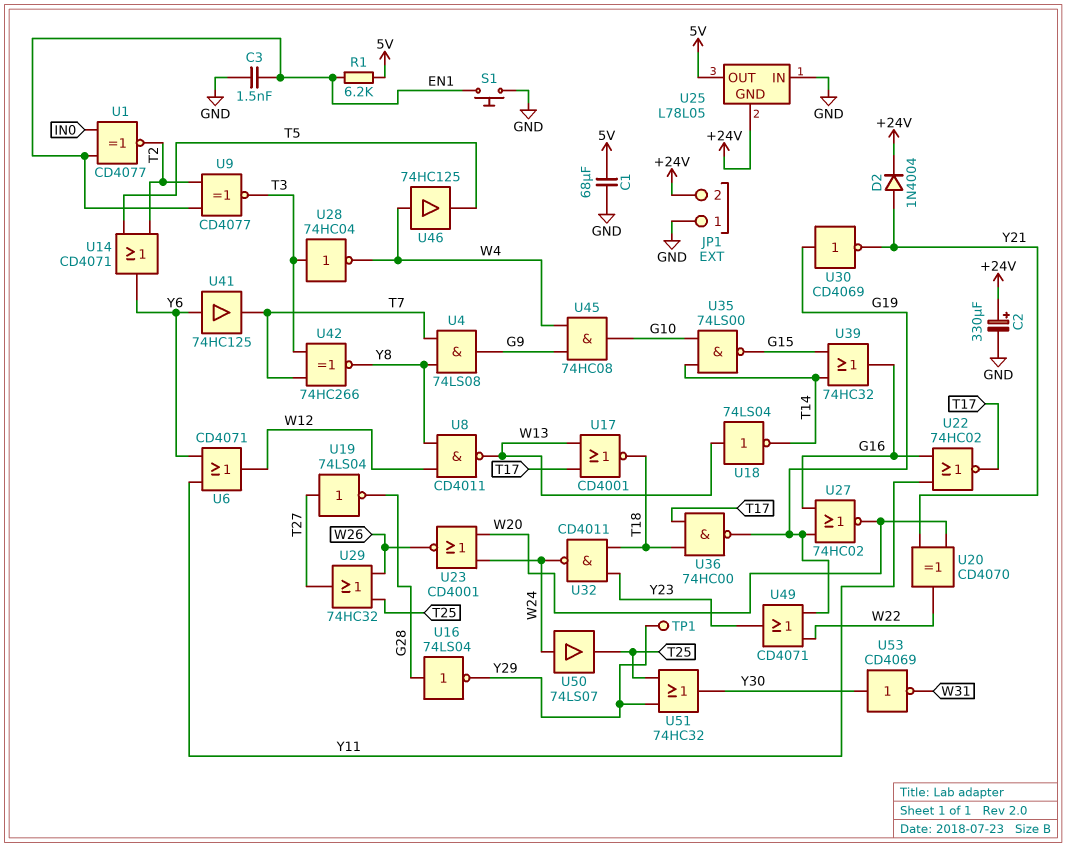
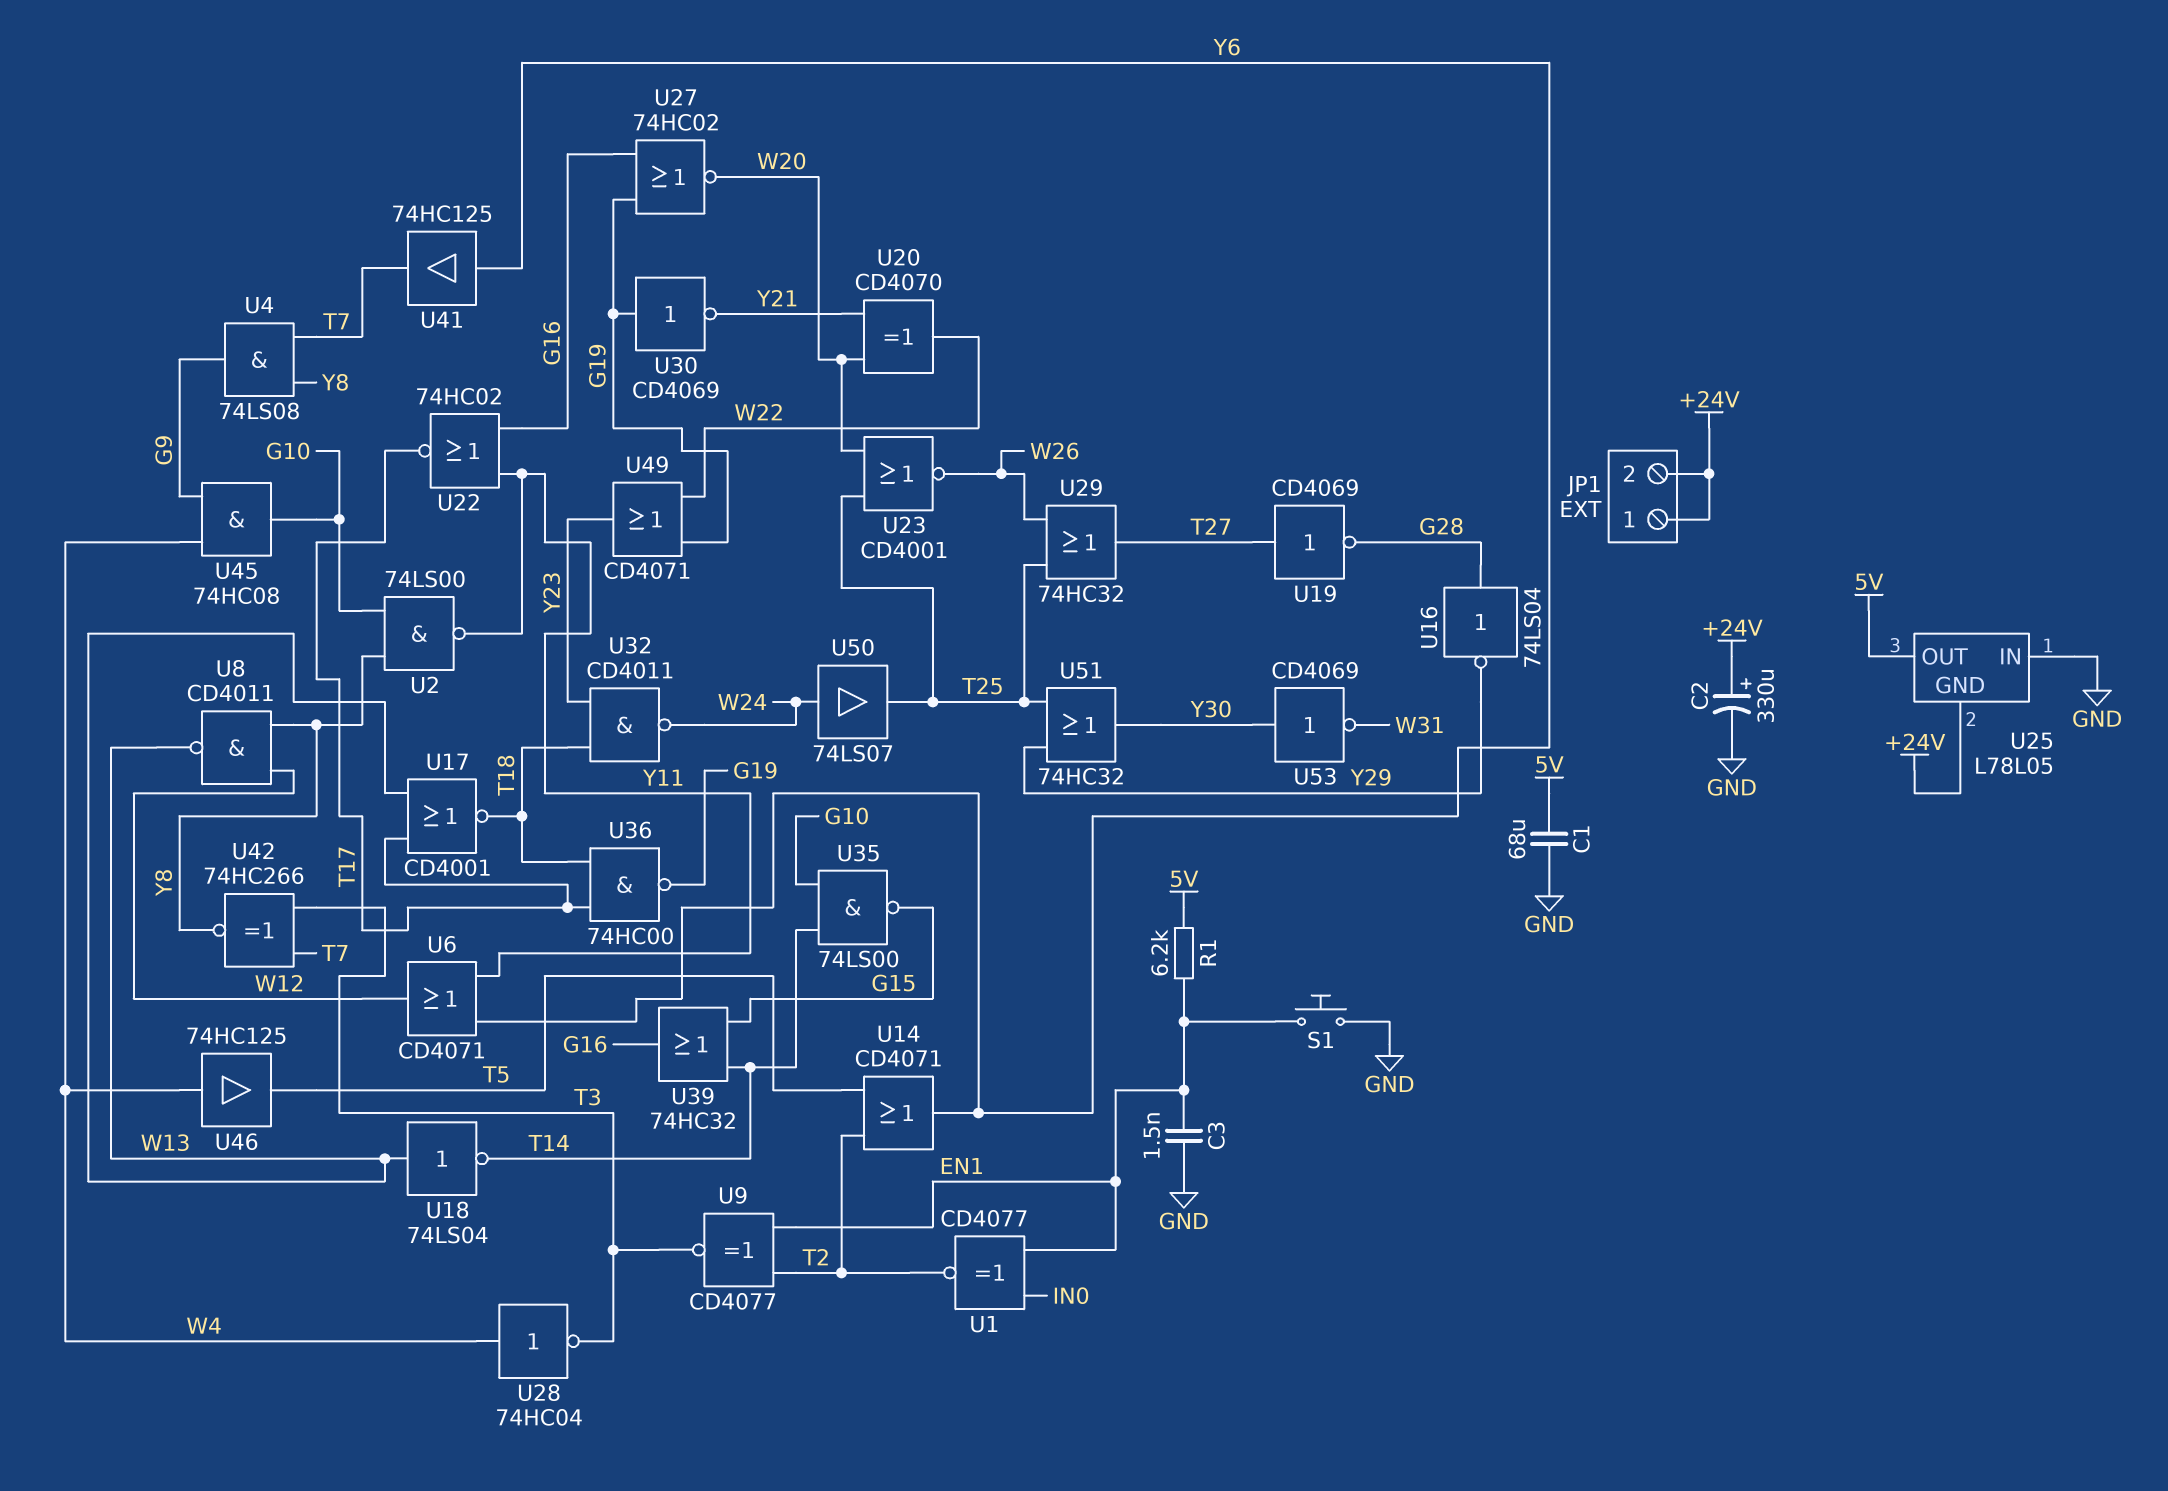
D2: diode 1N4004 (A Y21, K +24V) -> none
JP1 pin 1: GND -> +24V
TP1: test point (Y29) -> none
U2: none -> NAND 74LS00 (in G10, in Y8, out Y11)
U19: NOT 74LS04 (in T27, out G28) -> NOT CD4069 (in T27, out G28)
U23: NOR CD4001 (in W20, in W24, out W26) -> NOR CD4001 (in T25, in W20, out W26)
U28: NOT 74HC04 (in T3, out W4) -> NOT 74HC04 (in W4, out T3)

